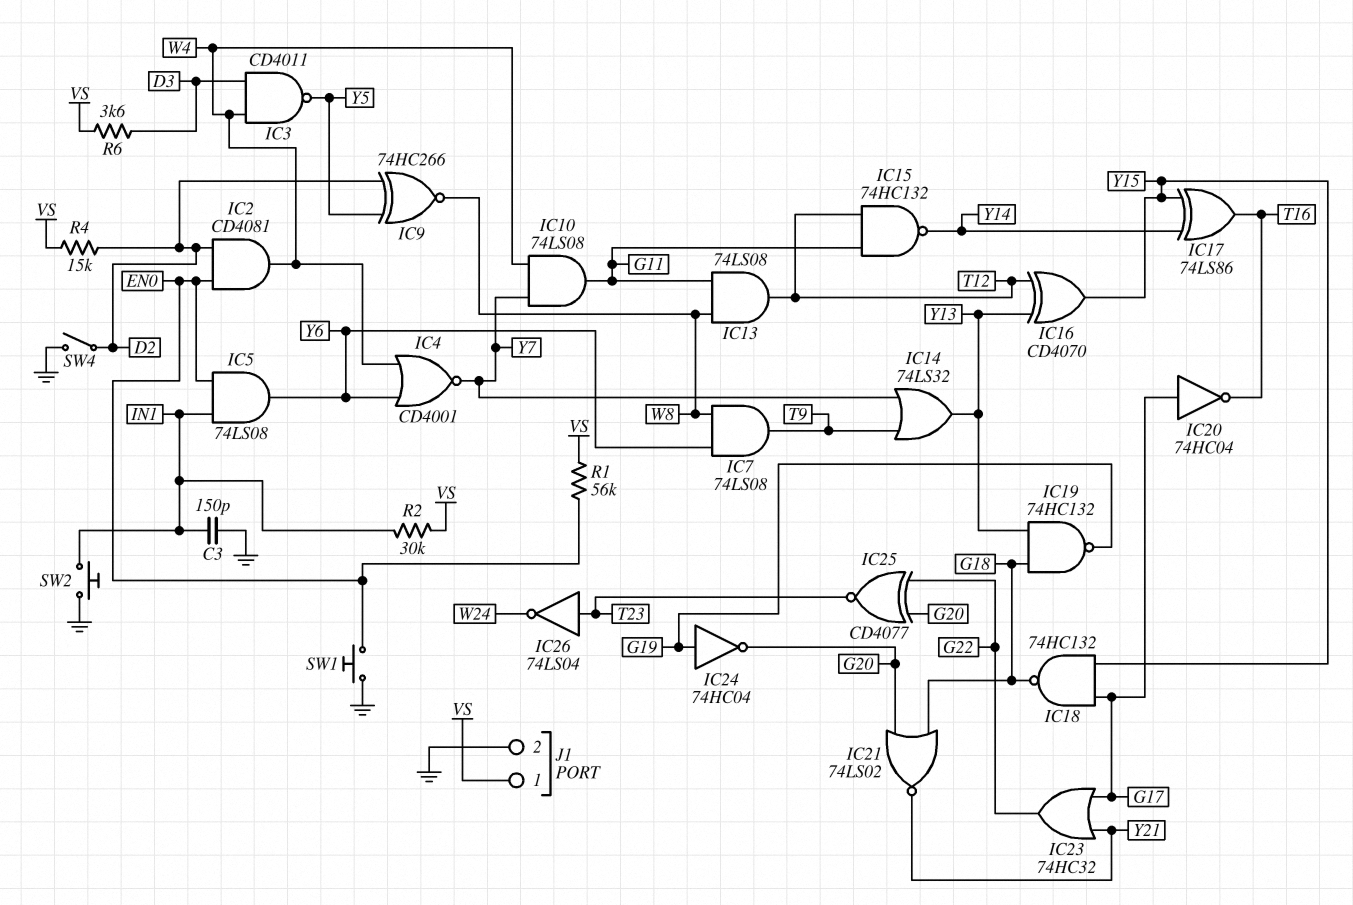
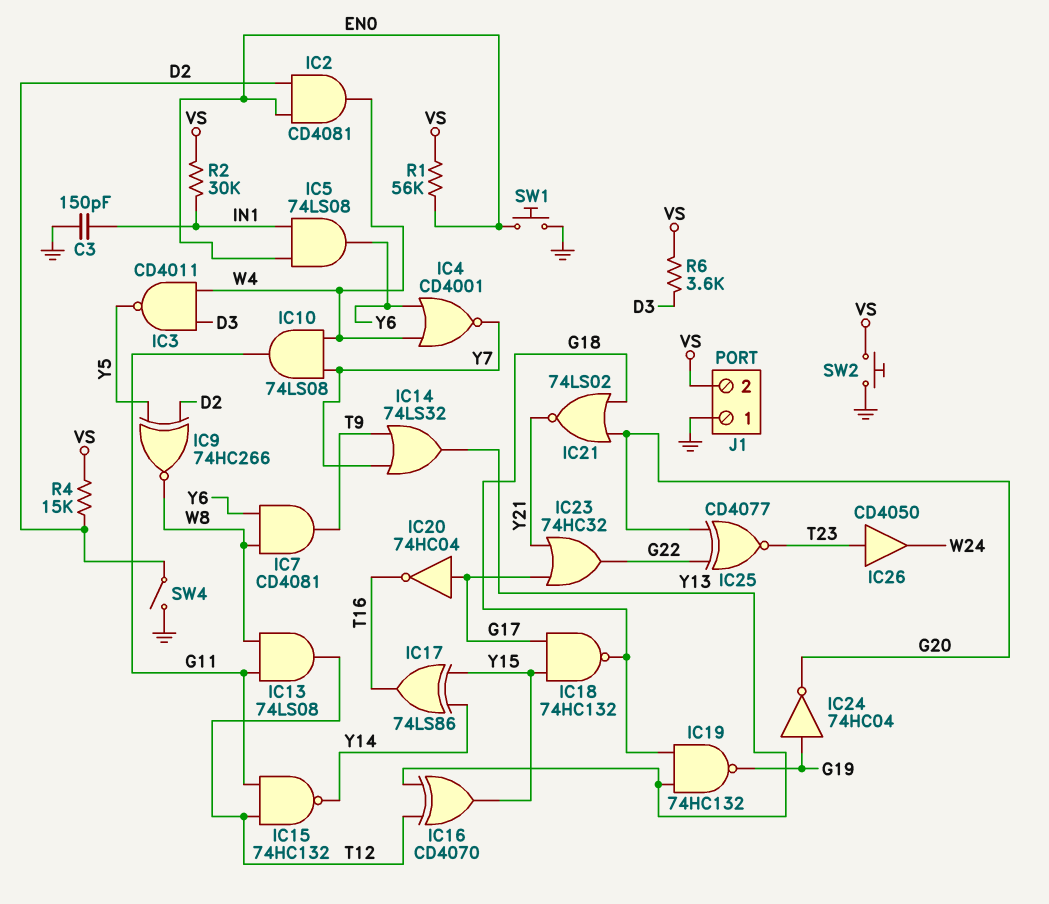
IC7: AND 74LS08 (in W8, in Y6, out T9) -> AND CD4081 (in W8, in Y6, out T9)
IC26: NOT 74LS04 (in T23, out W24) -> buffer CD4050 (in T23, out W24)
J1 pin 1: VS -> GND
J1 pin 2: GND -> VS
SW2: button (GND, IN1) -> button (GND, VS)

